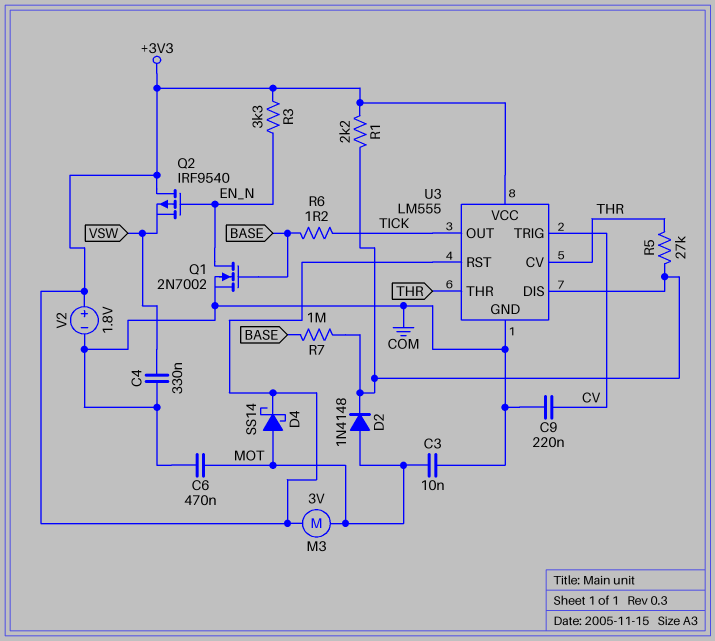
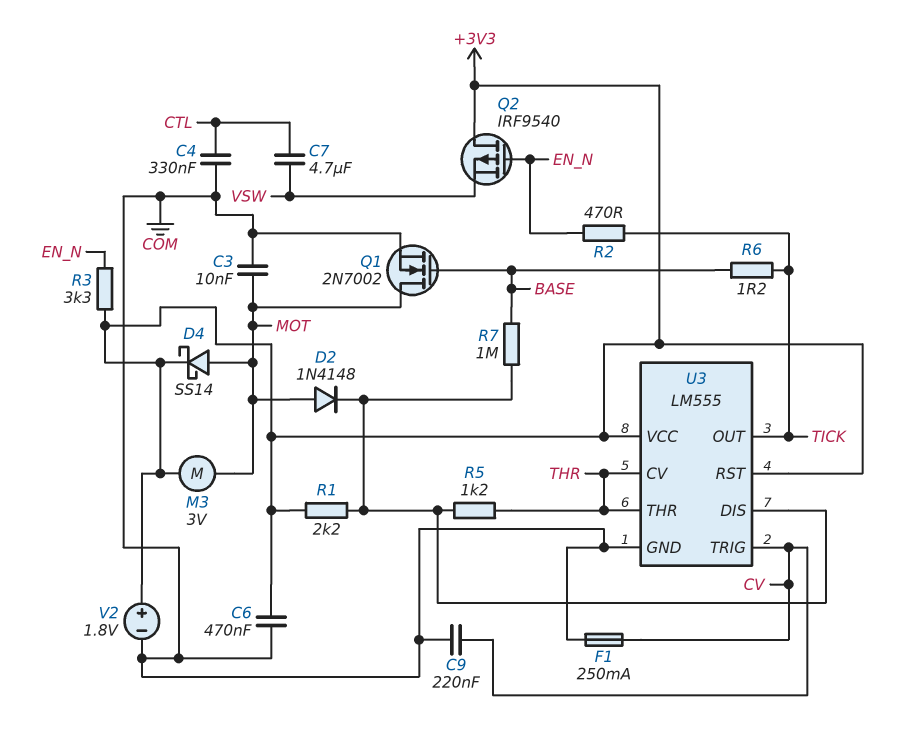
C4: 330nF (COM, VSW) -> 330nF (COM, CTL)
C6: 470nF (COM, MOT) -> 470nF (+3V3, COM)
C7: none -> 4.7uF (CTL, VSW)
F1: none -> 250mA (COM, CV)
Q1: NMOS 2N7002 (G BASE, D EN_N, S COM) -> NMOS 2N7002 (G BASE, D MOT, S COM)
R2: none -> 470 (EN_N, TICK)
R5: 27k (THR, U3/DIS) -> 1.2k (THR, U3/DIS)

